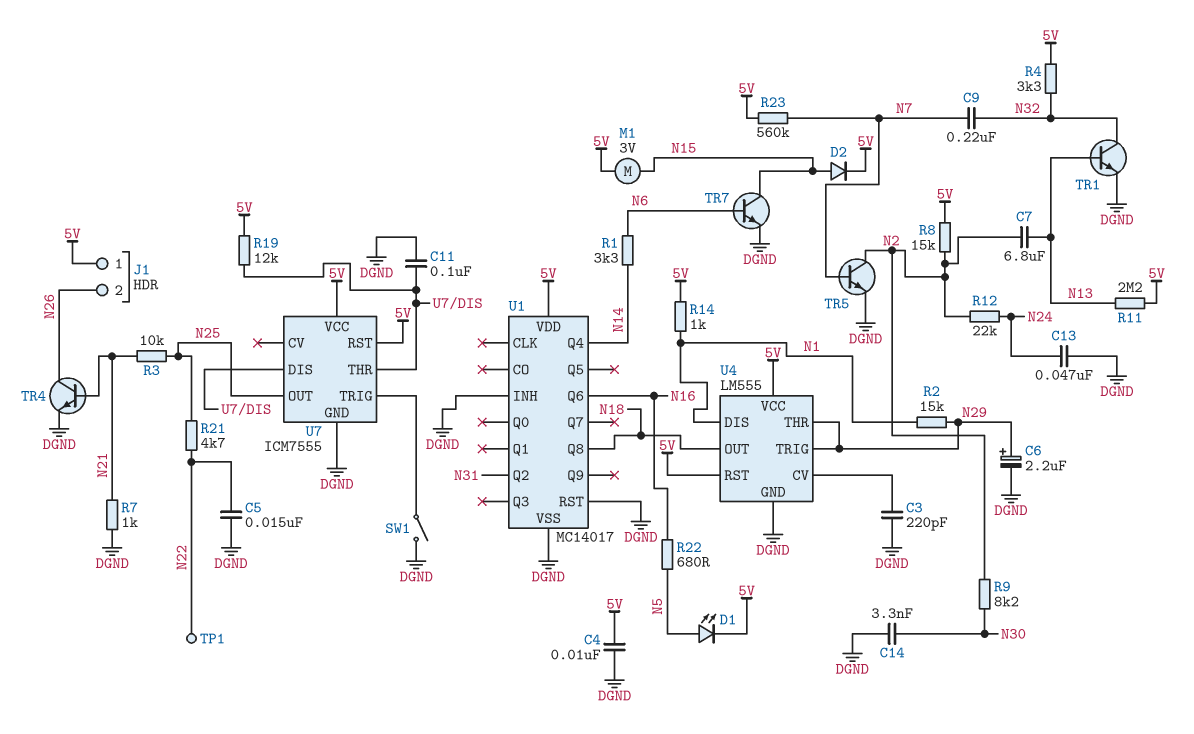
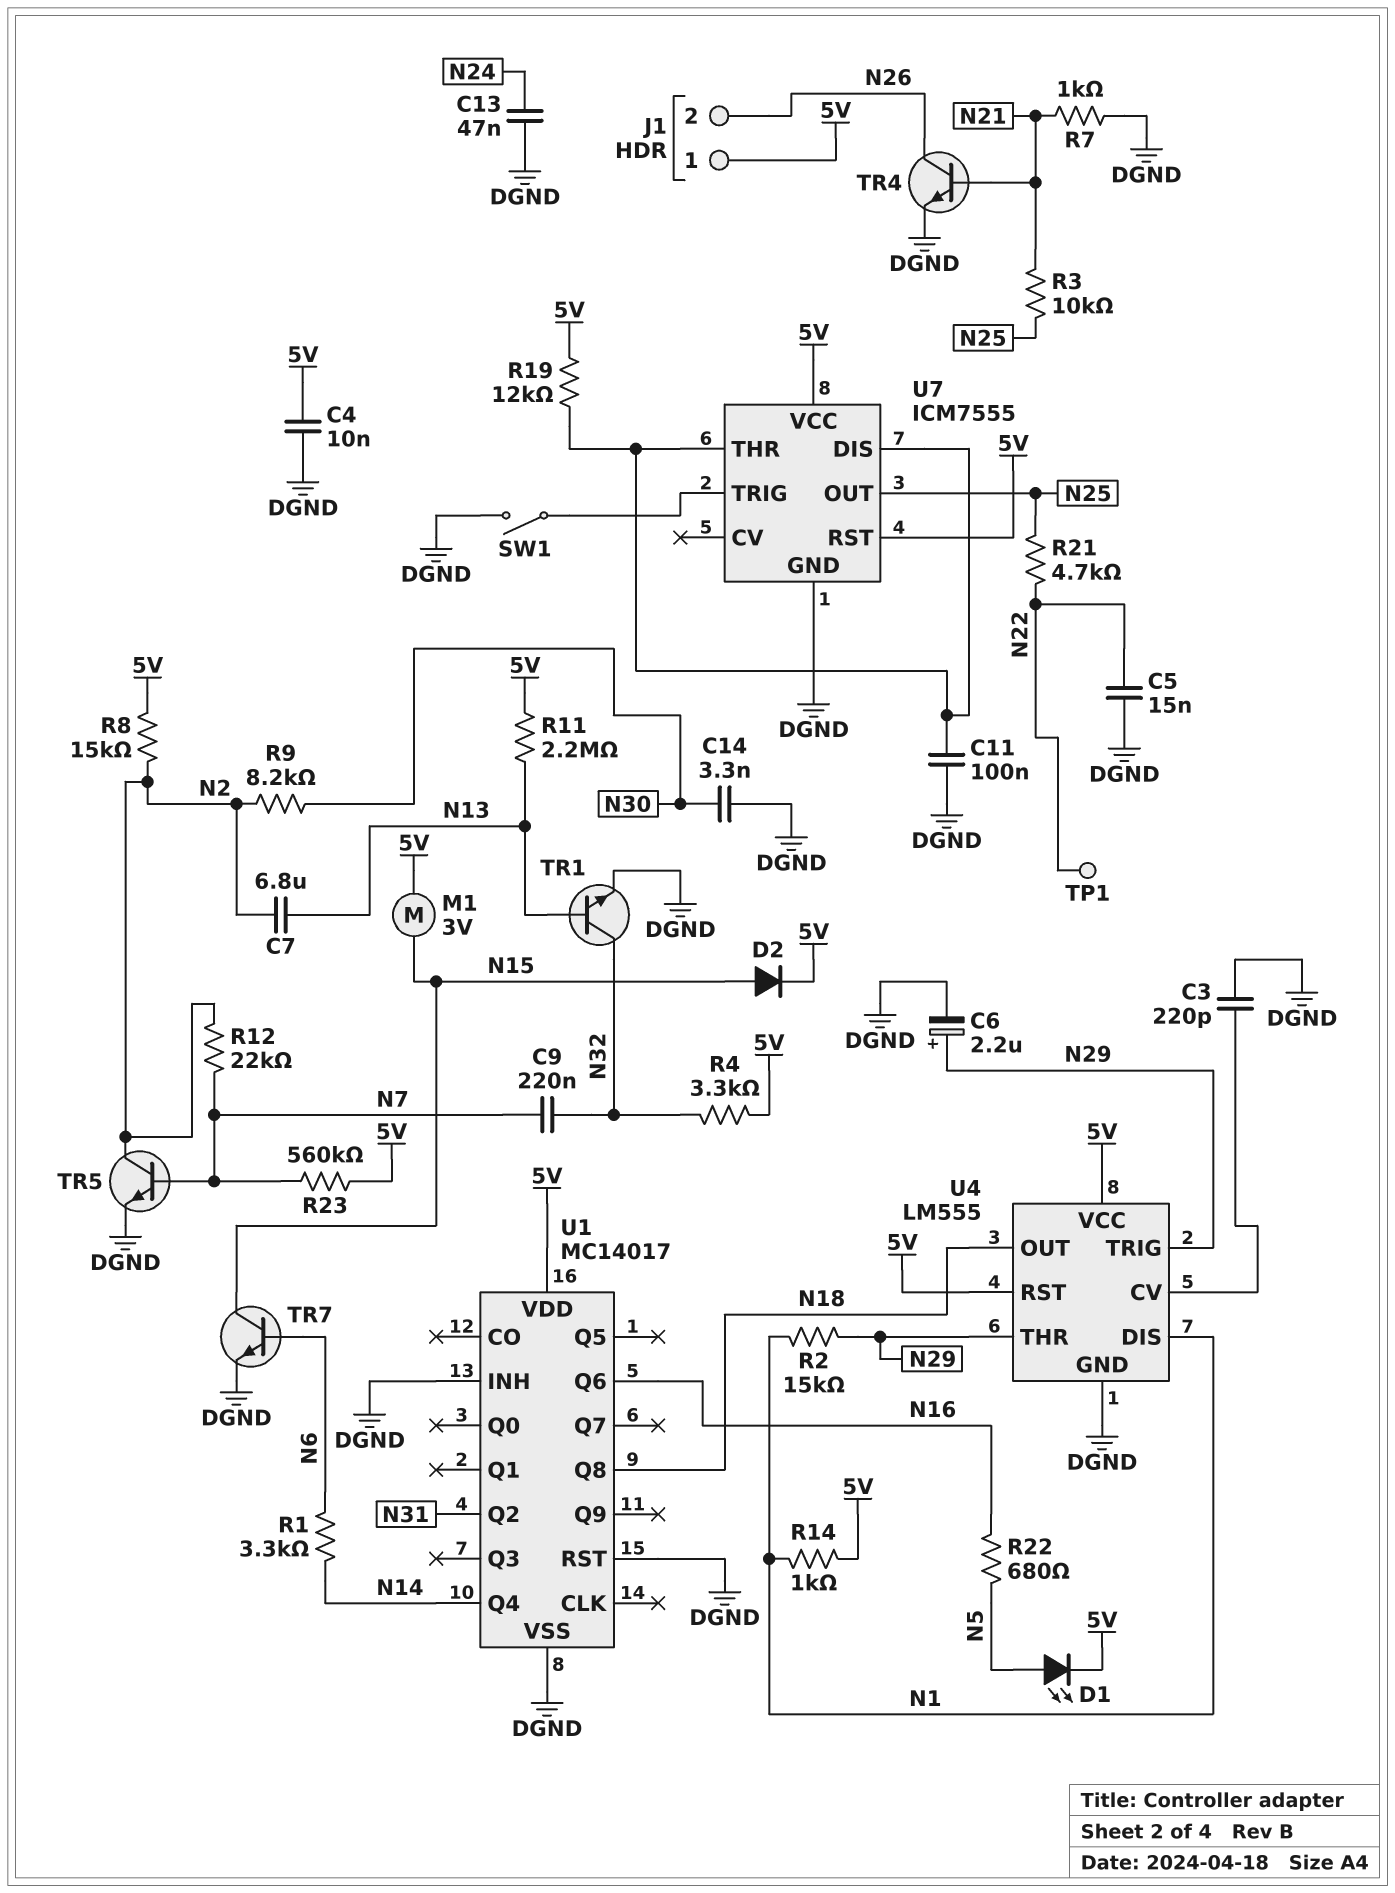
R12: 22k (N2, N24) -> 22k (N2, N7)

